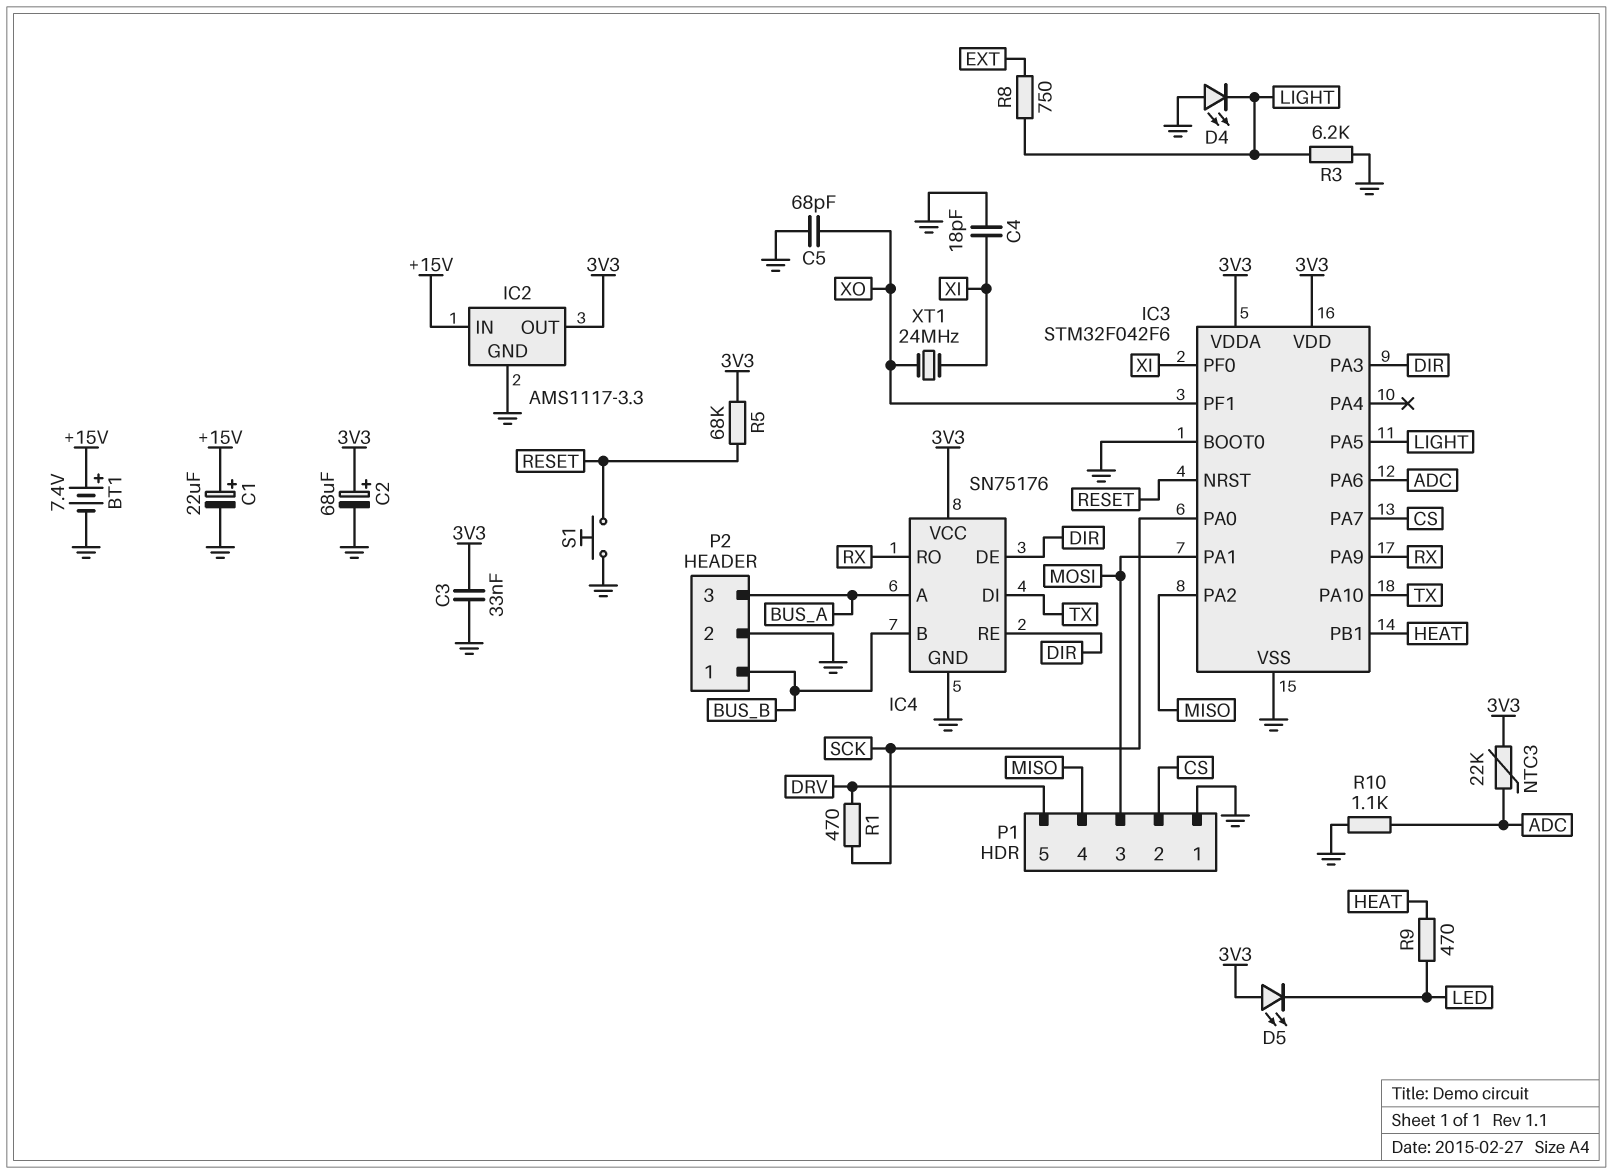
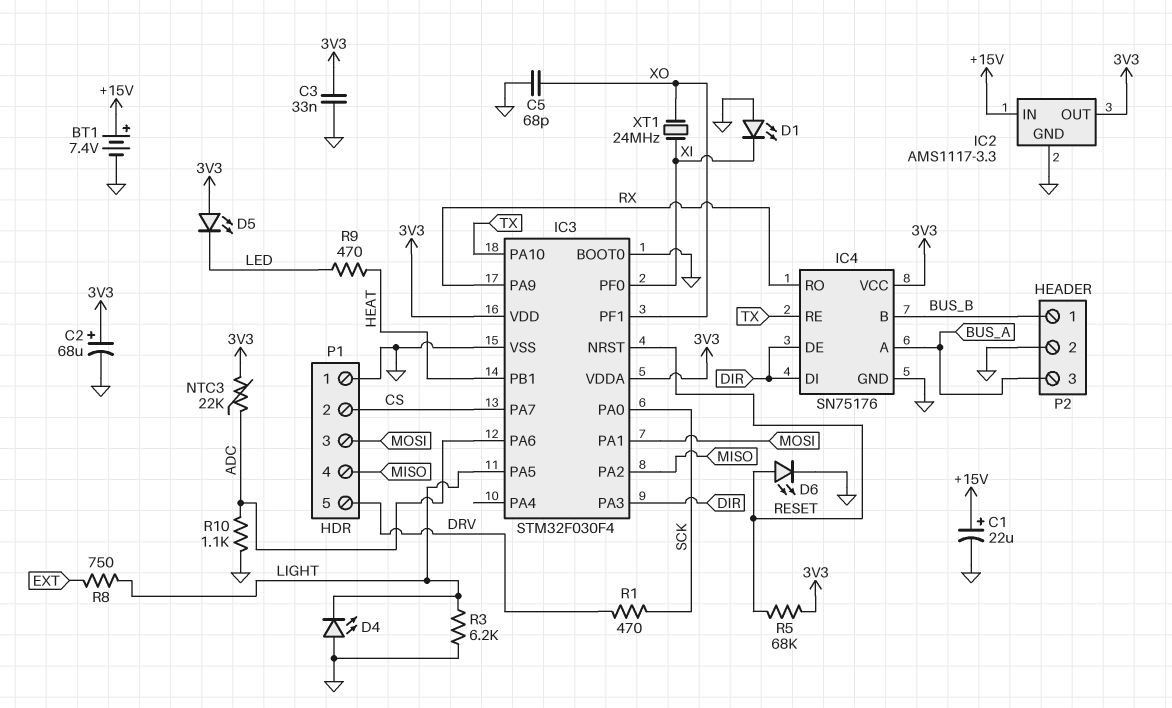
C4: 18pF (GND, XI) -> none
D1: none -> LED (A GND, K XI)
D6: none -> LED (A RESET, K GND)
IC3: STM32F042F6 -> STM32F030F4
IC4 pin DI: TX -> DIR
IC4 pin RE: DIR -> TX
S1: button (GND, RESET) -> none

